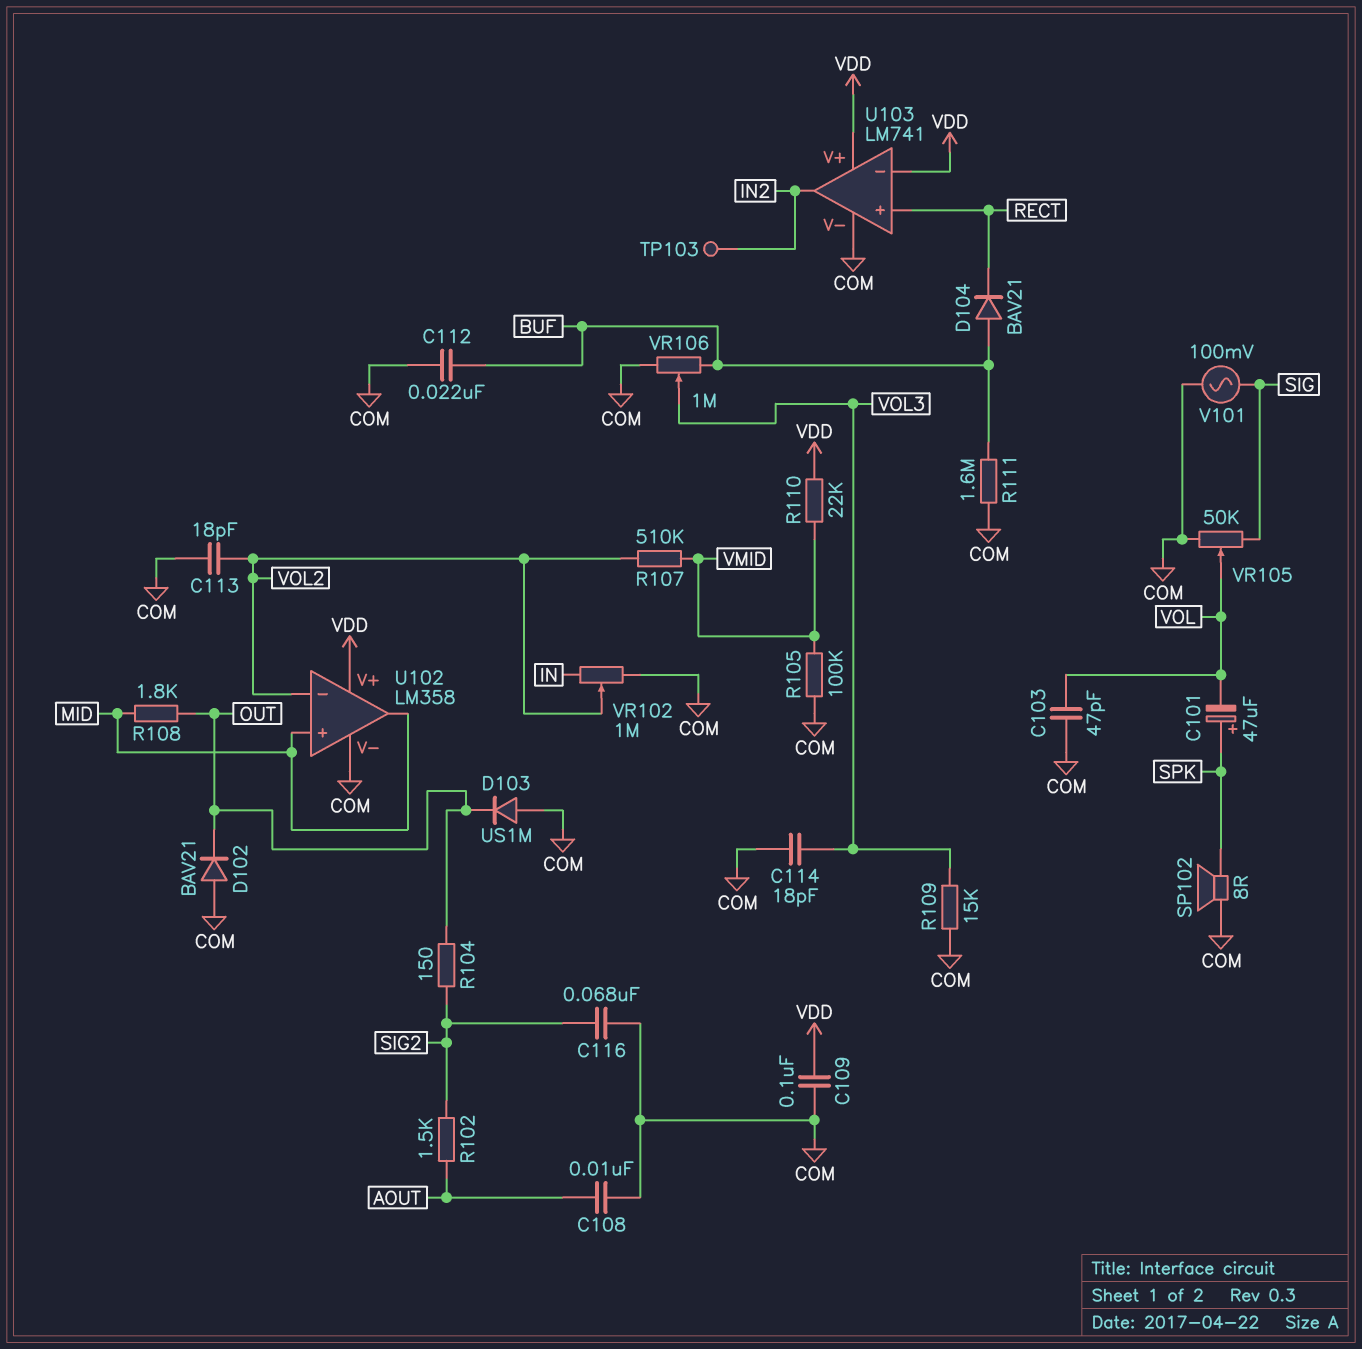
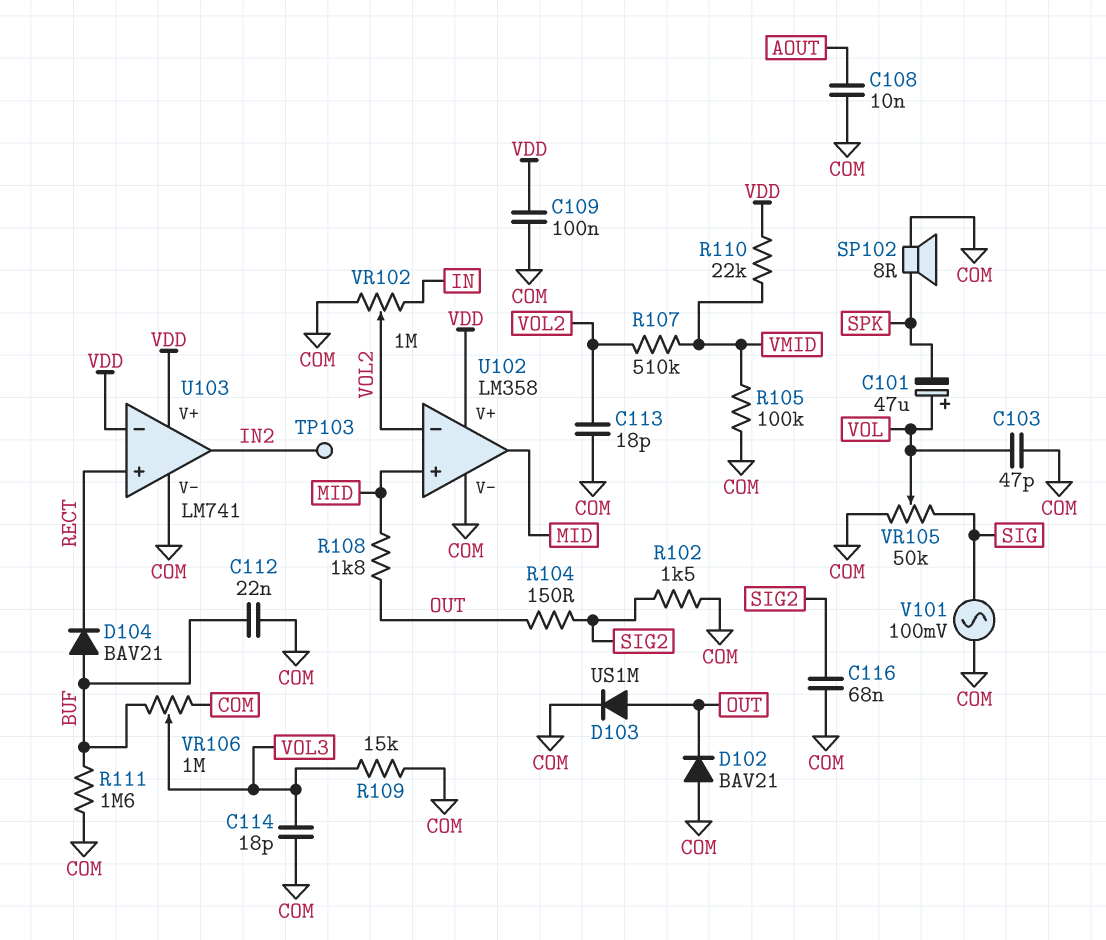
C101: 47uF (plus SPK, minus VOL) -> 47uF (plus VOL, minus SPK)
D103: diode US1M (A COM, K OUT) -> diode US1M (A OUT, K COM)
R102: 1.5k (AOUT, SIG2) -> 1.5k (COM, SIG2)

